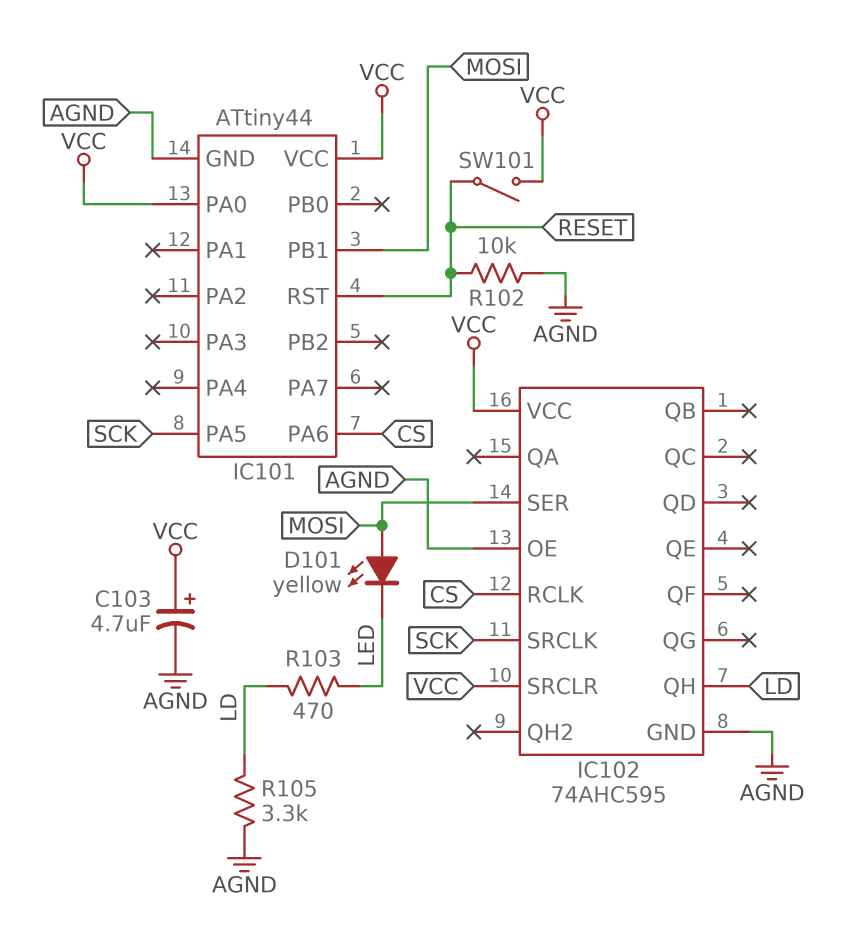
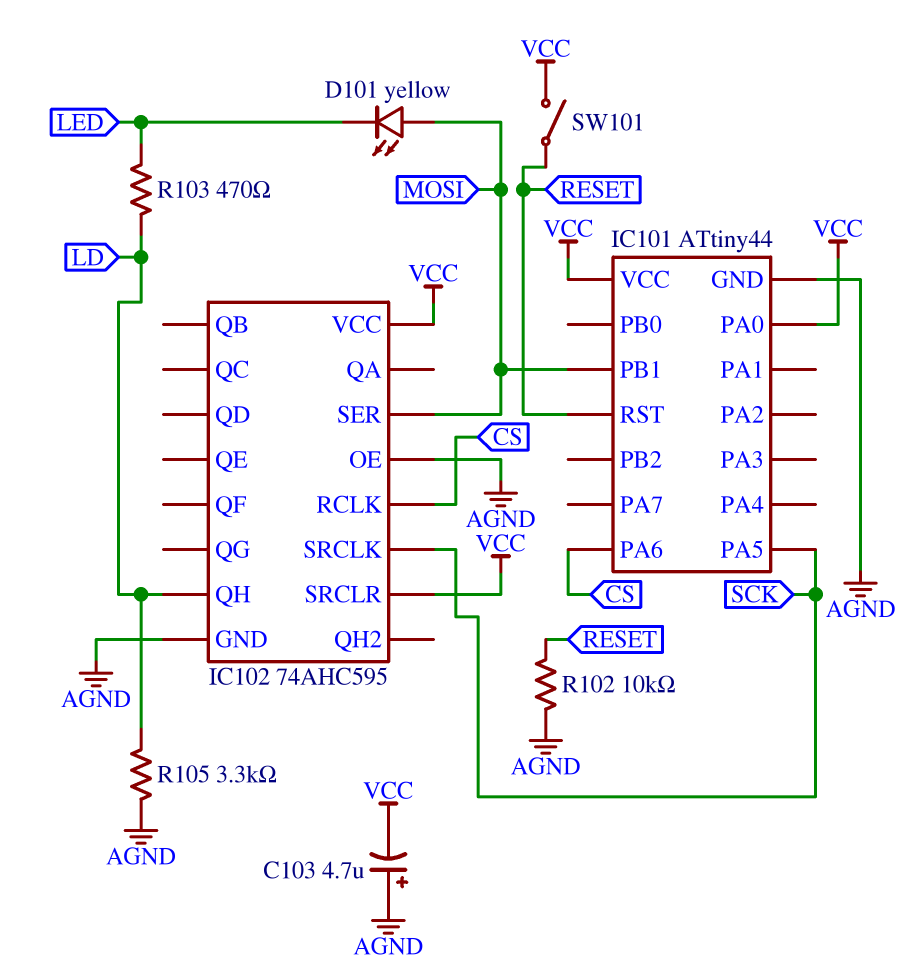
C103: 4.7uF (plus VCC, minus AGND) -> 4.7uF (plus AGND, minus VCC)

